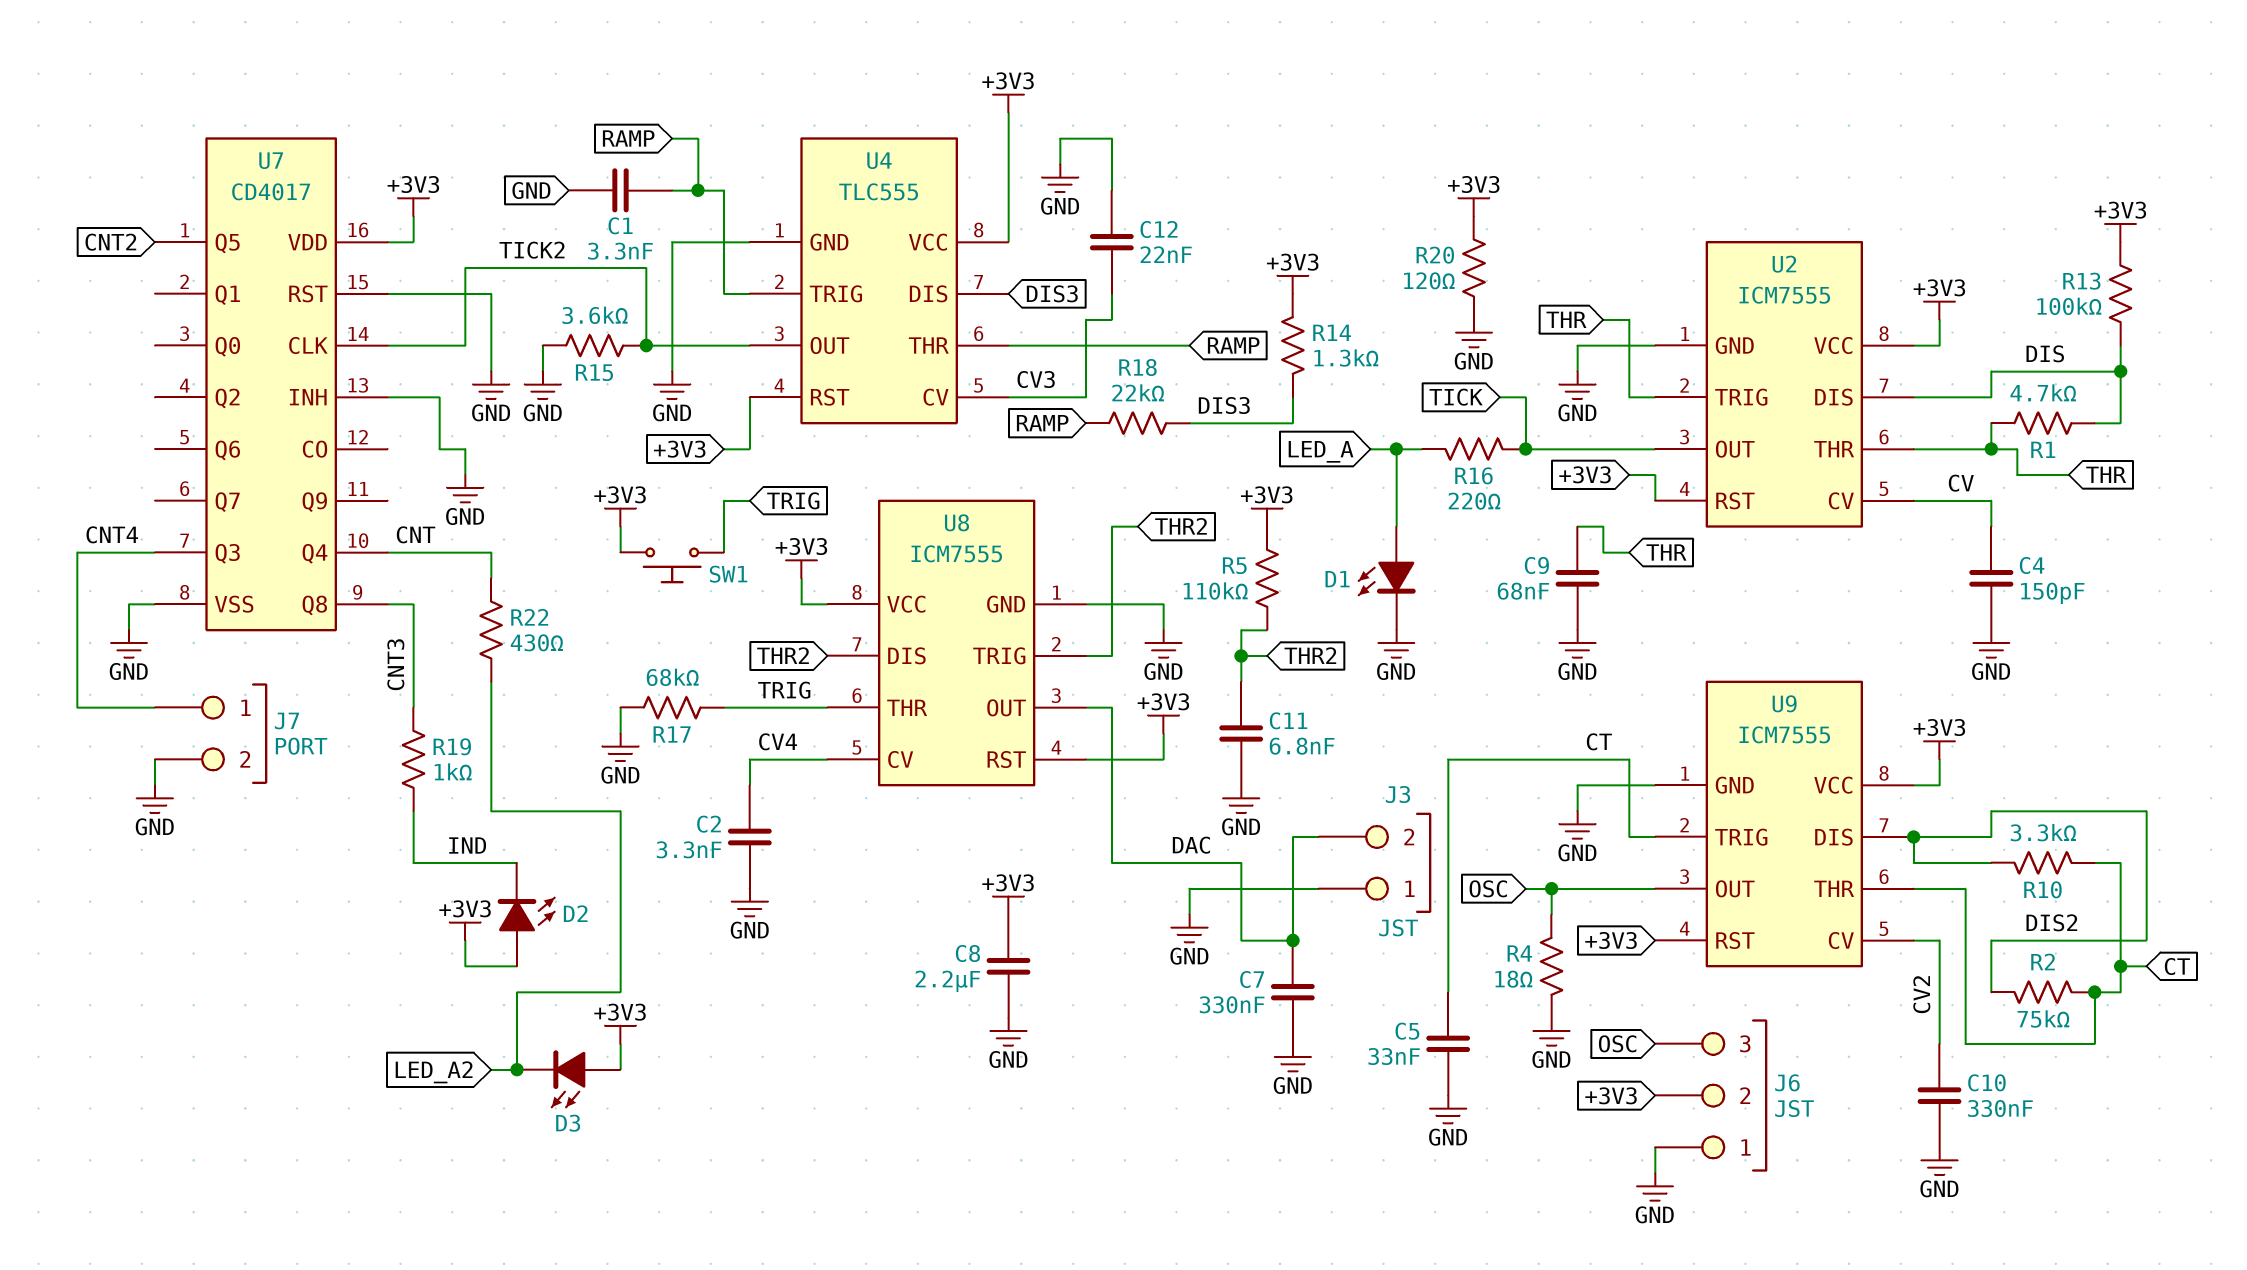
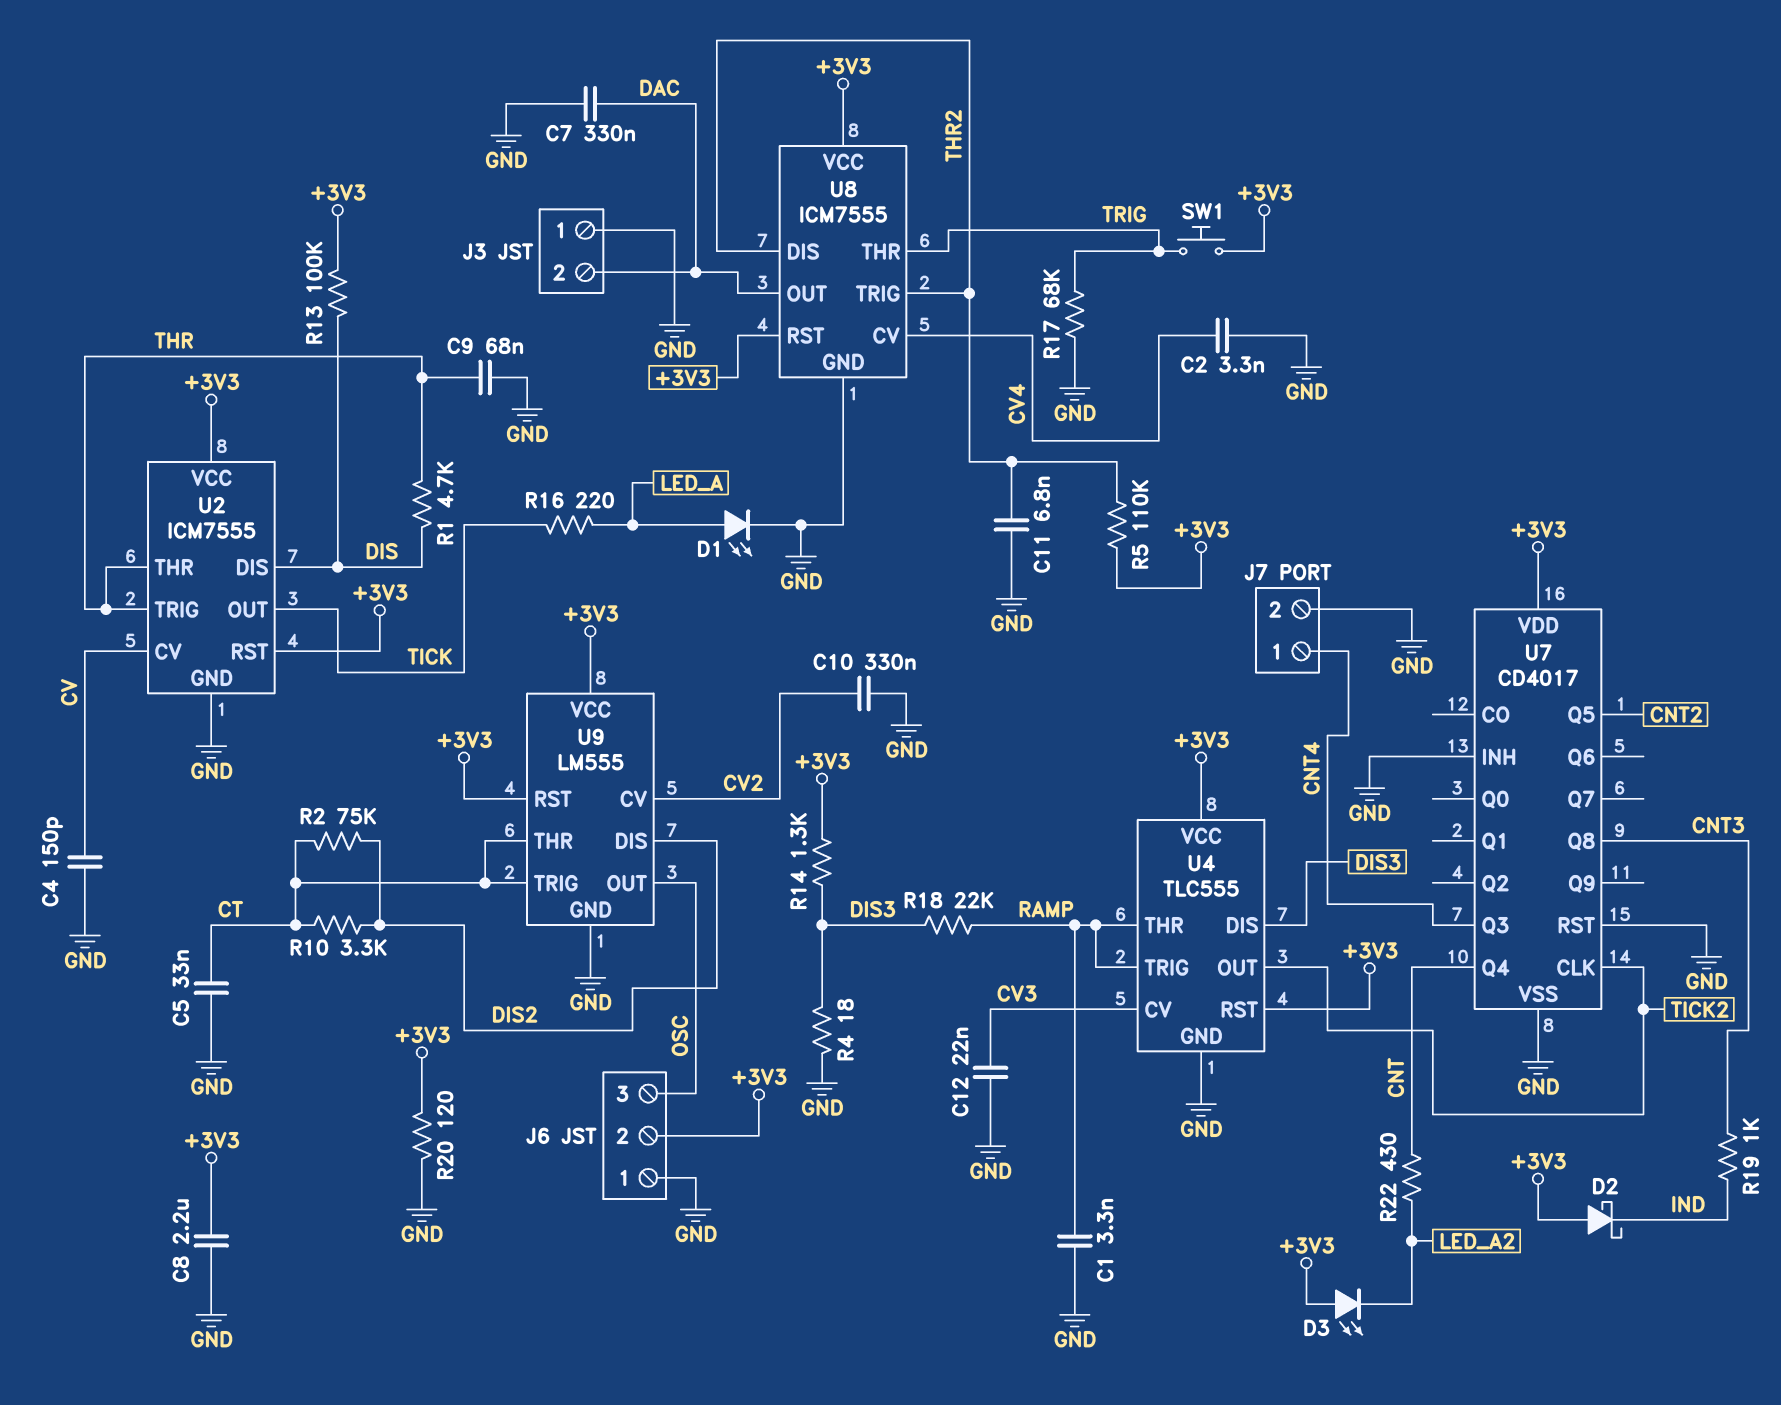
D2: LED (A +3V3, K IND) -> schottky (A +3V3, K IND)
R4: 18 (GND, OSC) -> 18 (DIS3, GND)
R15: 3.6k (GND, TICK2) -> none
U9: ICM7555 -> LM555

